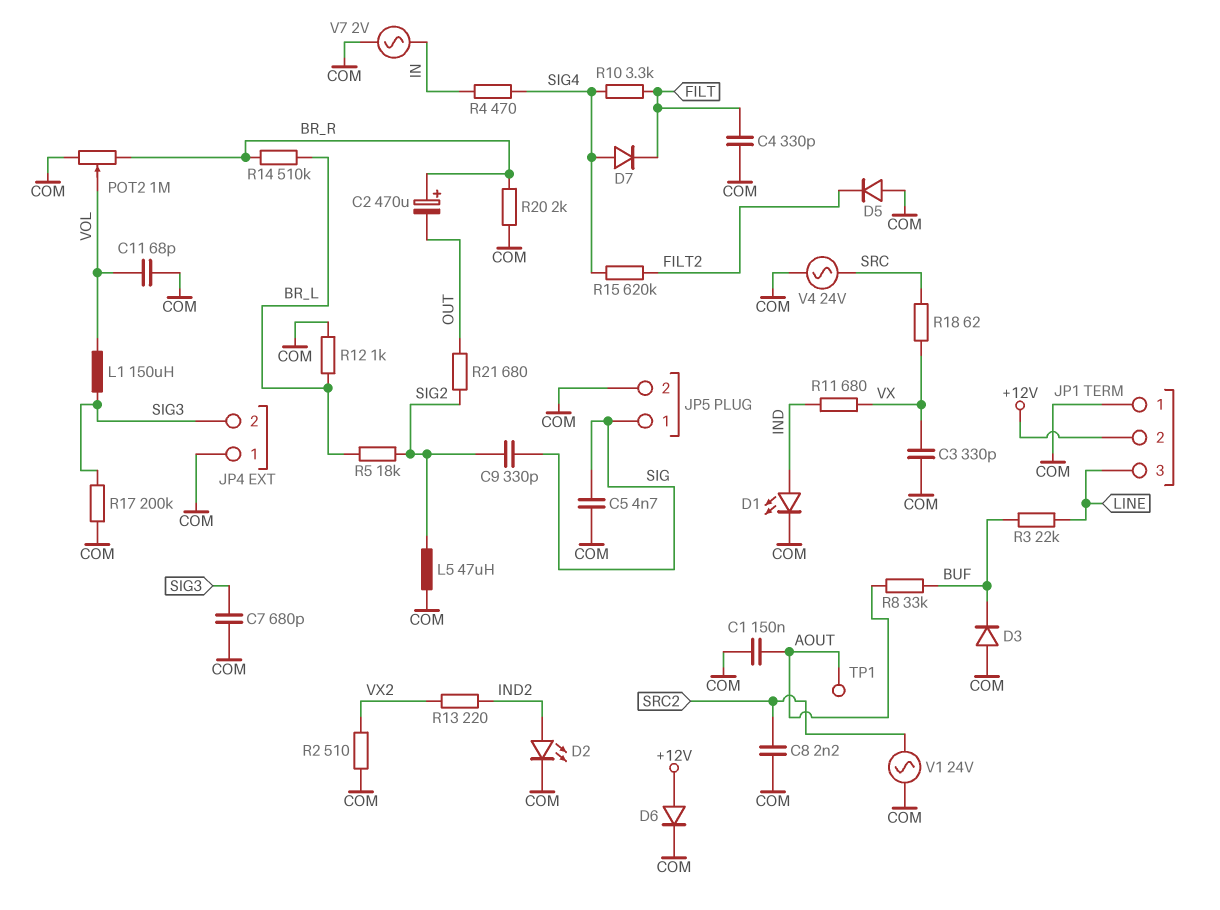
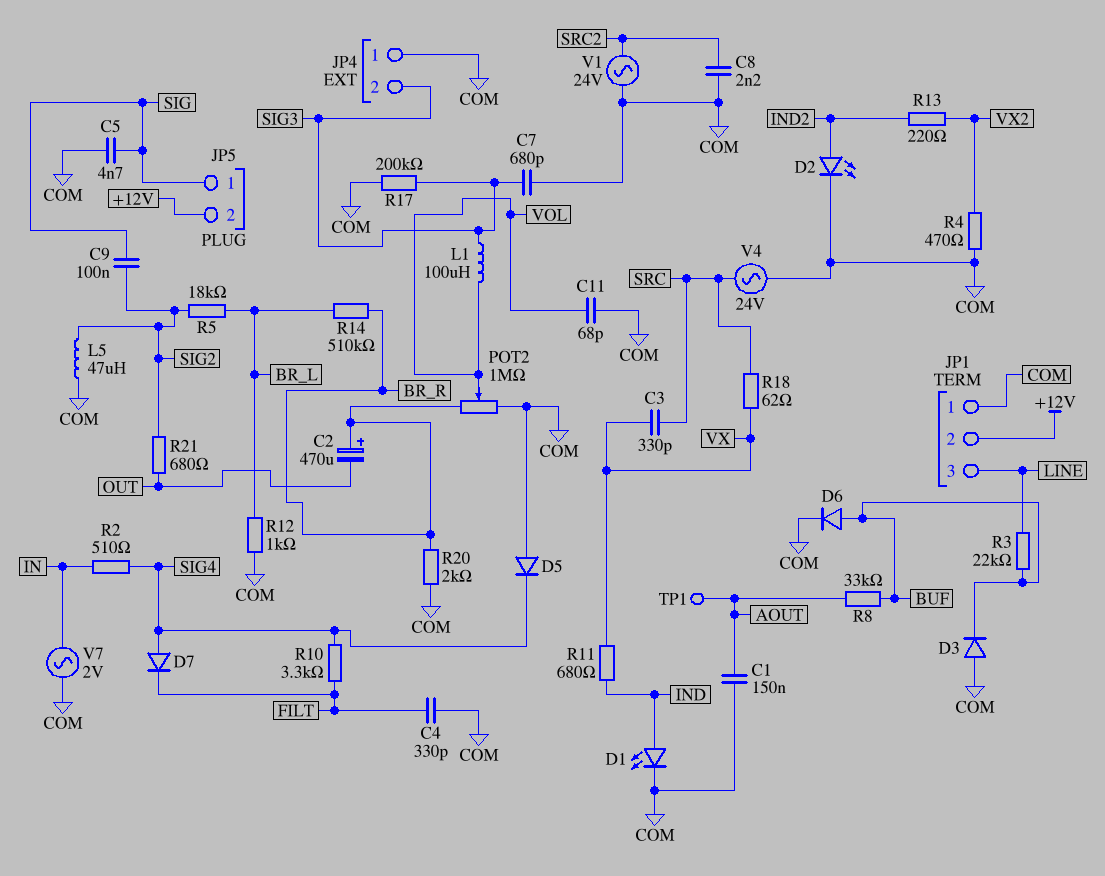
C3: 330pF (COM, VX) -> 330pF (SRC, VX)
C9: 330pF (SIG, SIG2) -> 100nF (SIG, SIG2)
D5: diode (A COM, K FILT2) -> diode (A COM, K SIG4)
D6: diode (A +12V, K COM) -> diode (A BUF, K COM)
JP5 pin 2: COM -> +12V
L1: 150uH (SIG3, VOL) -> 100uH (SIG3, VOL)
R2: 510 (COM, VX2) -> 510 (IN, SIG4)
R4: 470 (IN, SIG4) -> 470 (COM, VX2)
R15: 620k (FILT2, SIG4) -> none

